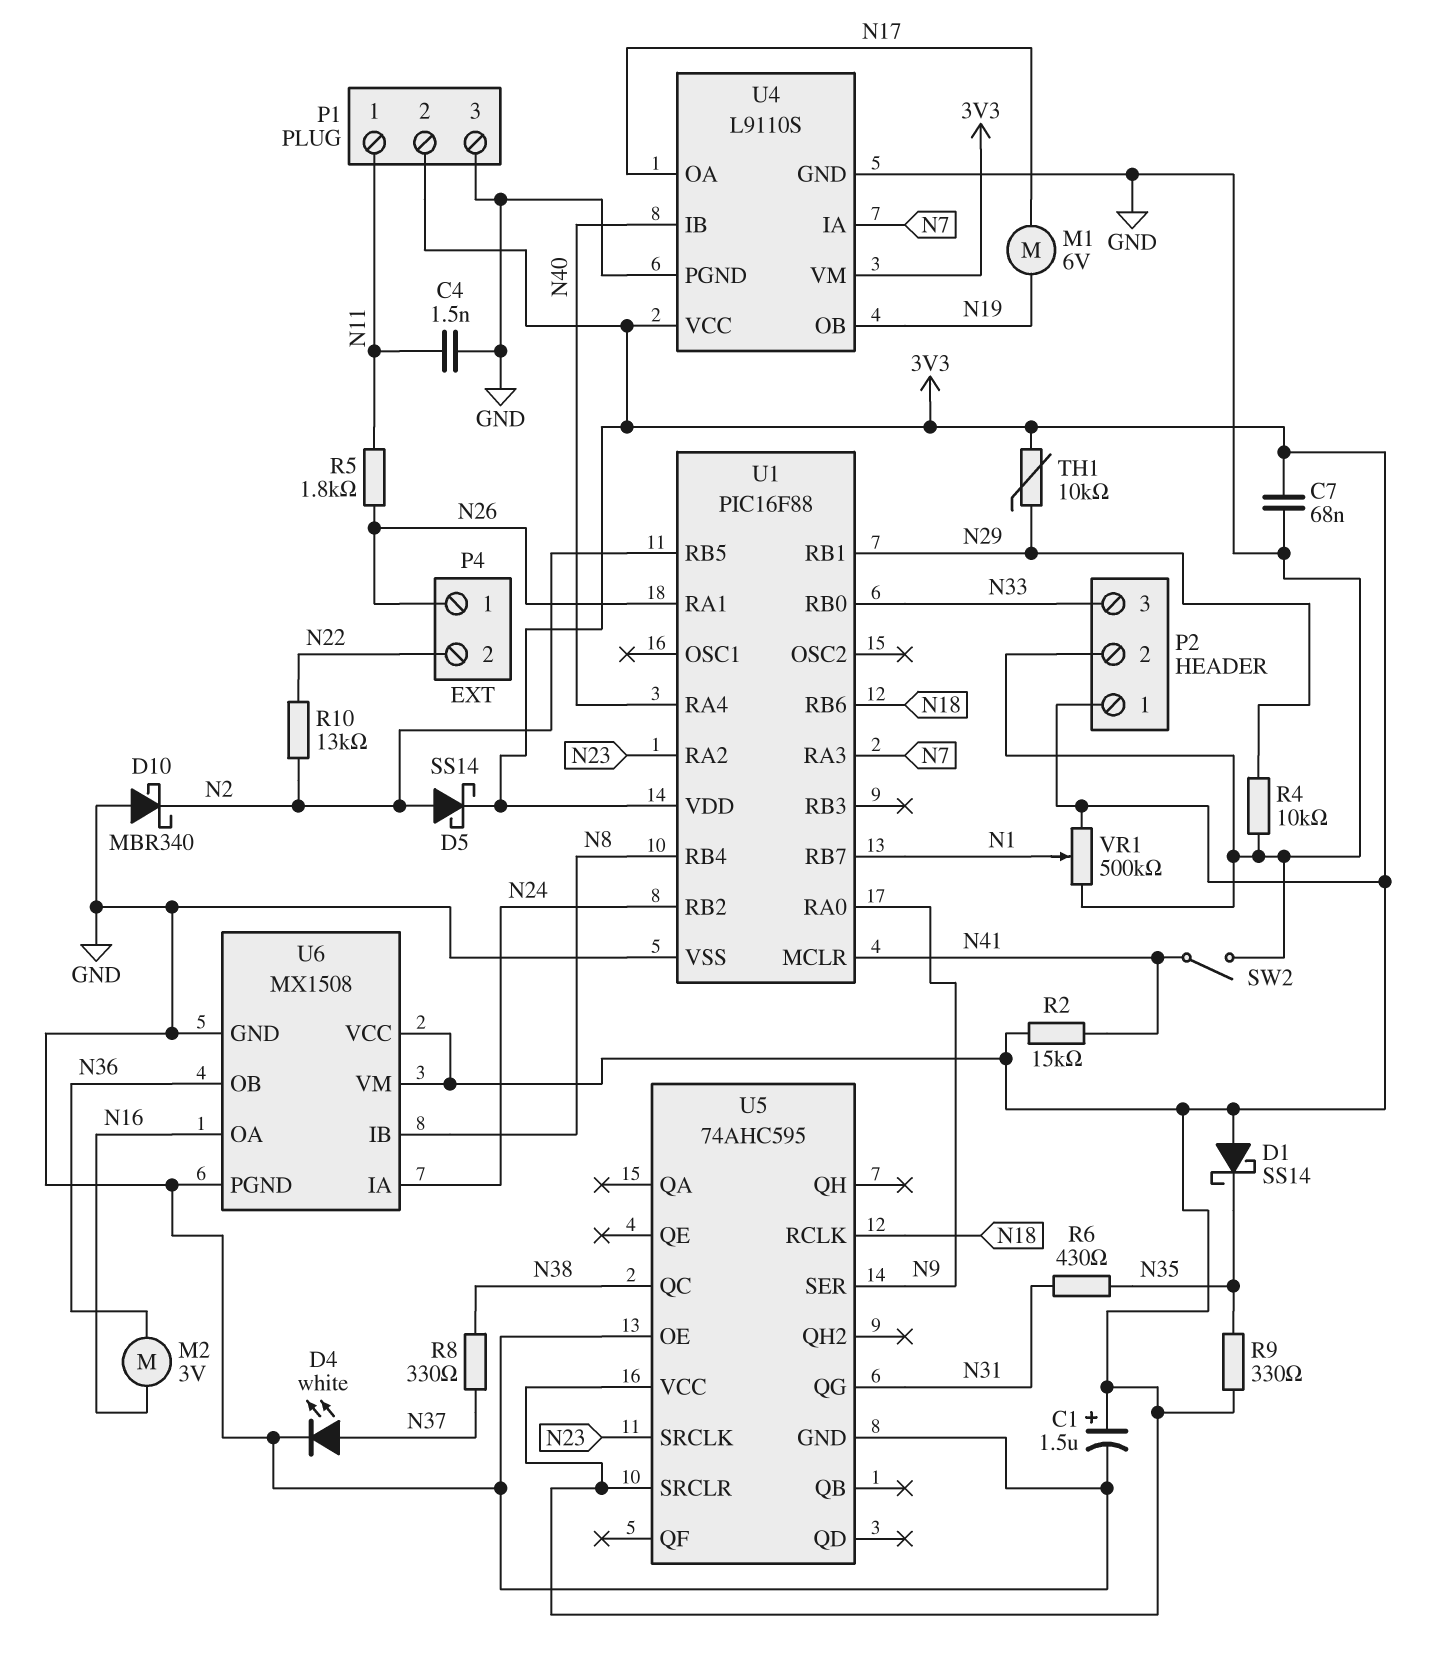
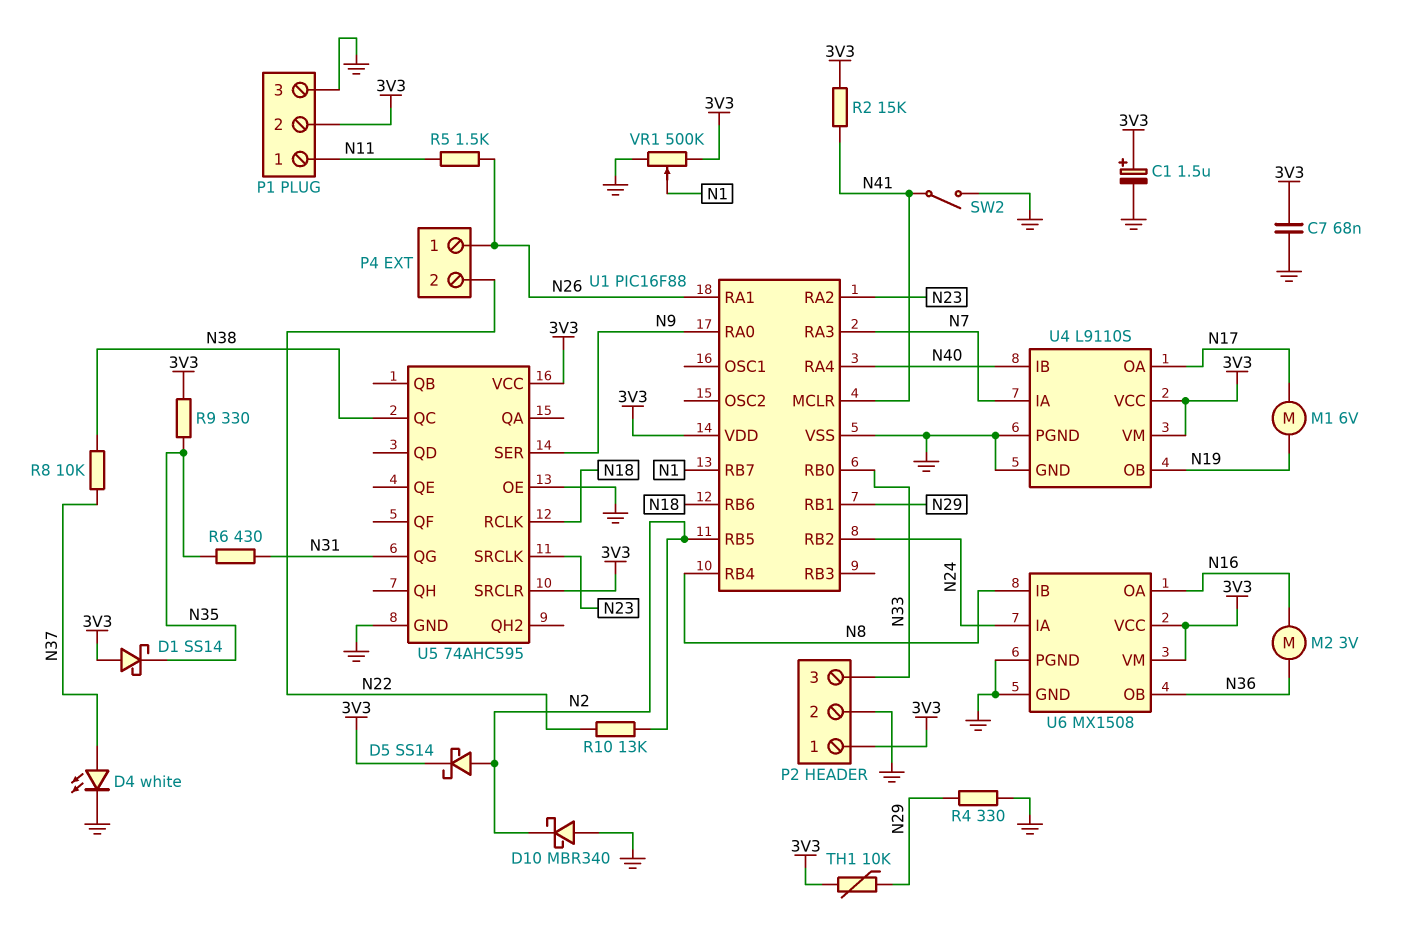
C4: 1.5nF (GND, N11) -> none
R4: 10k (GND, N29) -> 330 (GND, N29)
R5: 1.8k (N11, N26) -> 1.5k (N11, N26)
R8: 330 (N37, N38) -> 10k (N37, N38)

